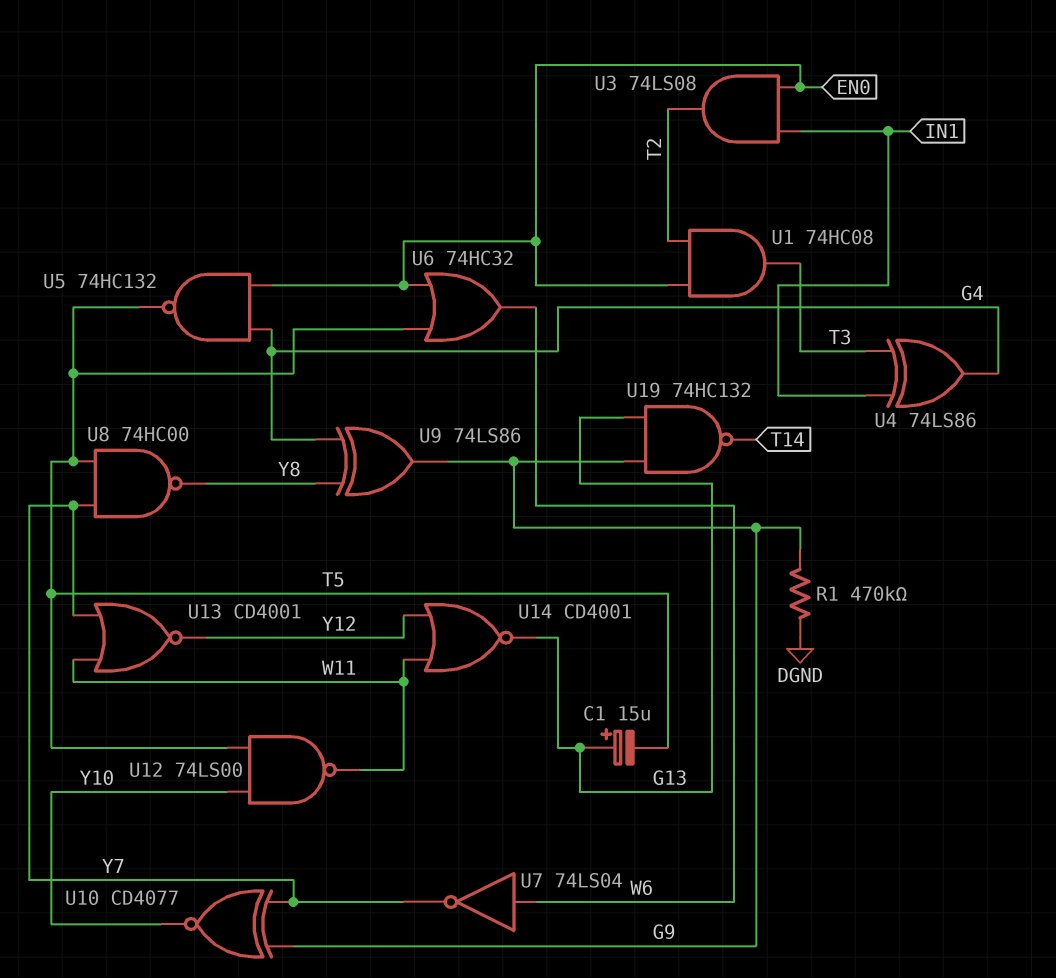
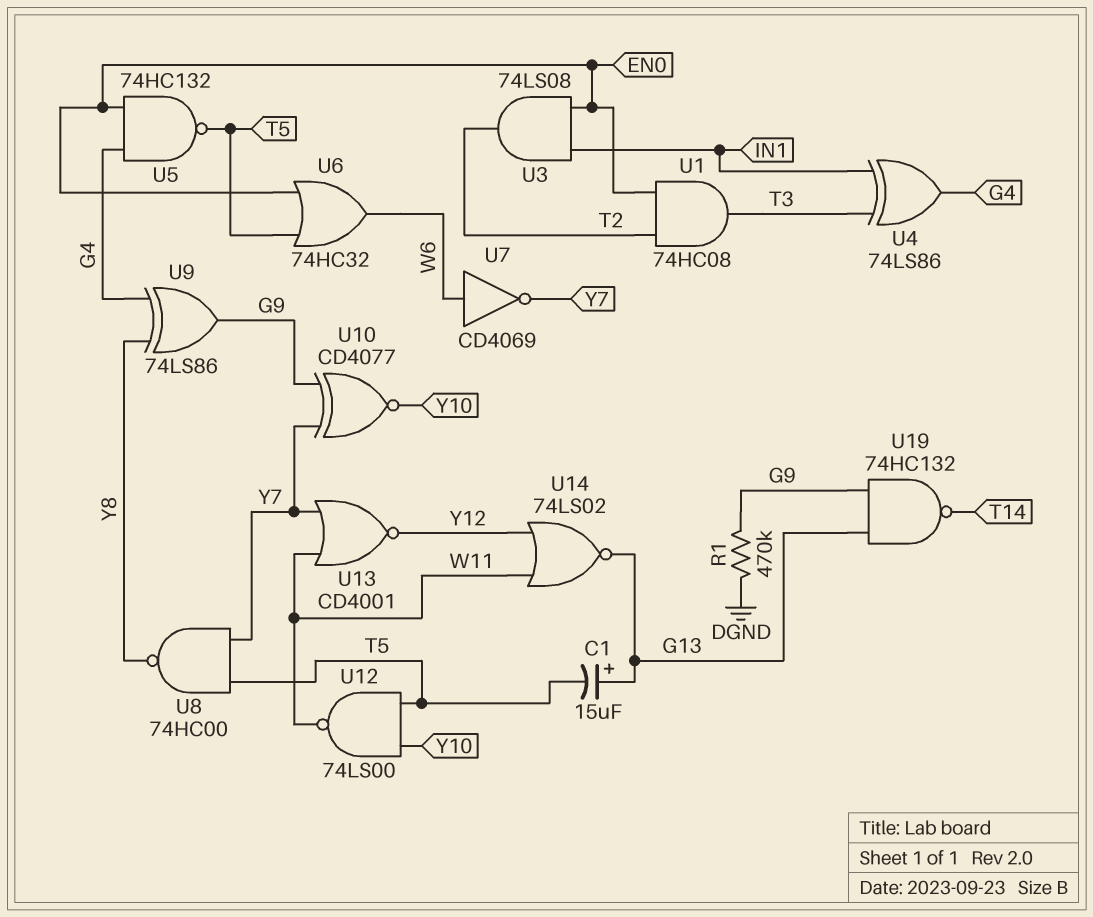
U7: NOT 74LS04 (in W6, out Y7) -> NOT CD4069 (in W6, out Y7)
U14: NOR CD4001 (in W11, in Y12, out G13) -> NOR 74LS02 (in W11, in Y12, out G13)

